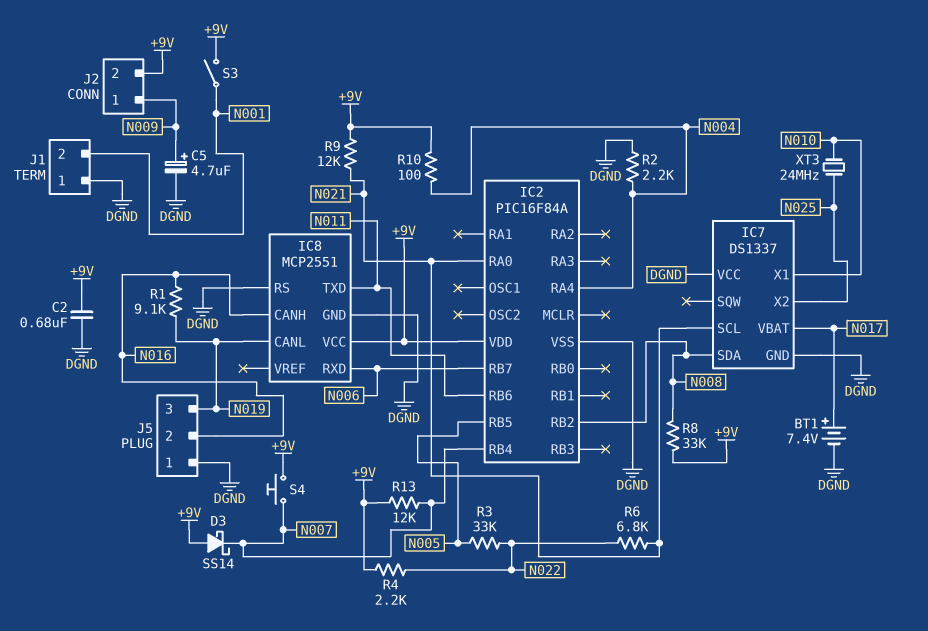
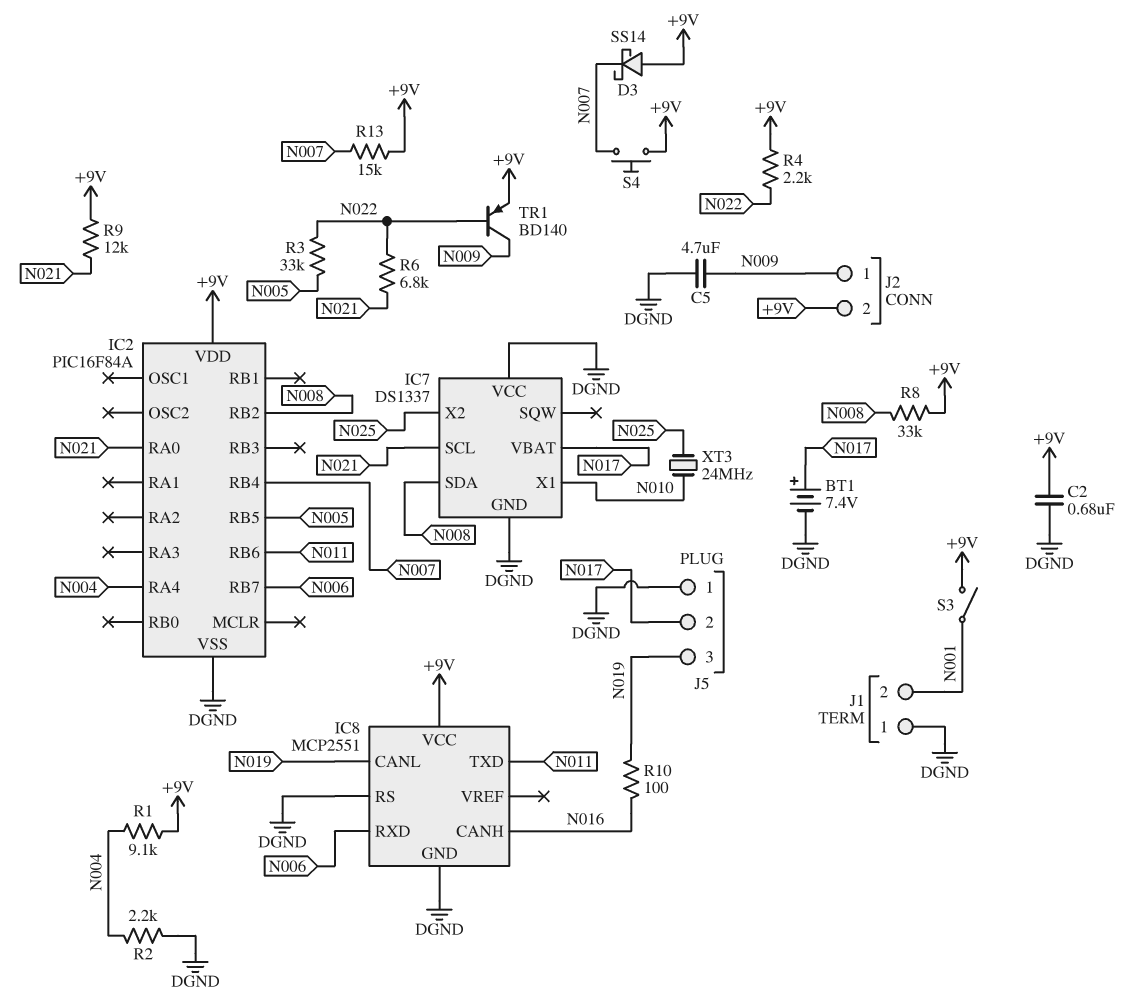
C5: 4.7uF (plus N009, minus DGND) -> 4.7uF (DGND, N009)
J5 pin 2: N016 -> N017
R1: 9.1k (N016, N019) -> 9.1k (+9V, N004)
R10: 100 (+9V, N004) -> 100 (N016, N019)
R13: 12k (+9V, N007) -> 15k (+9V, N007)
TR1: none -> PNP BD140 (B N022, C N009, E +9V)

